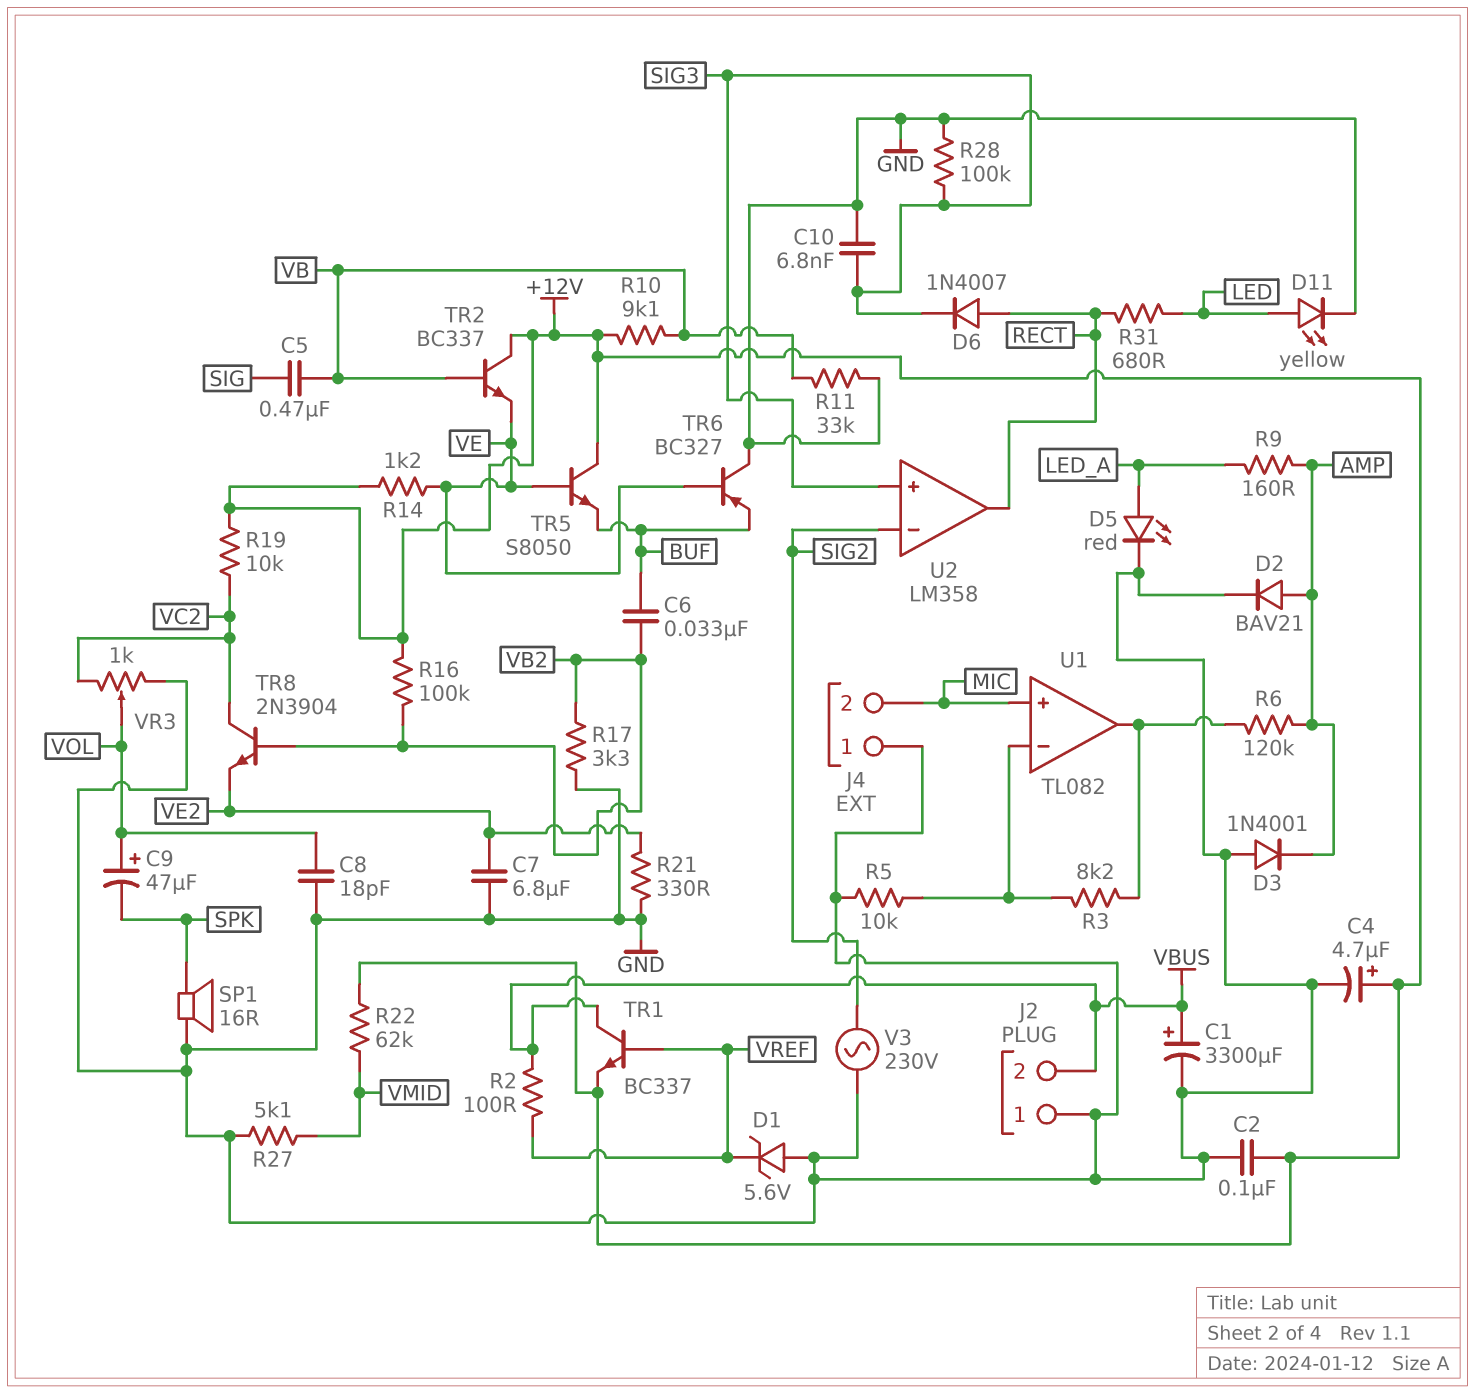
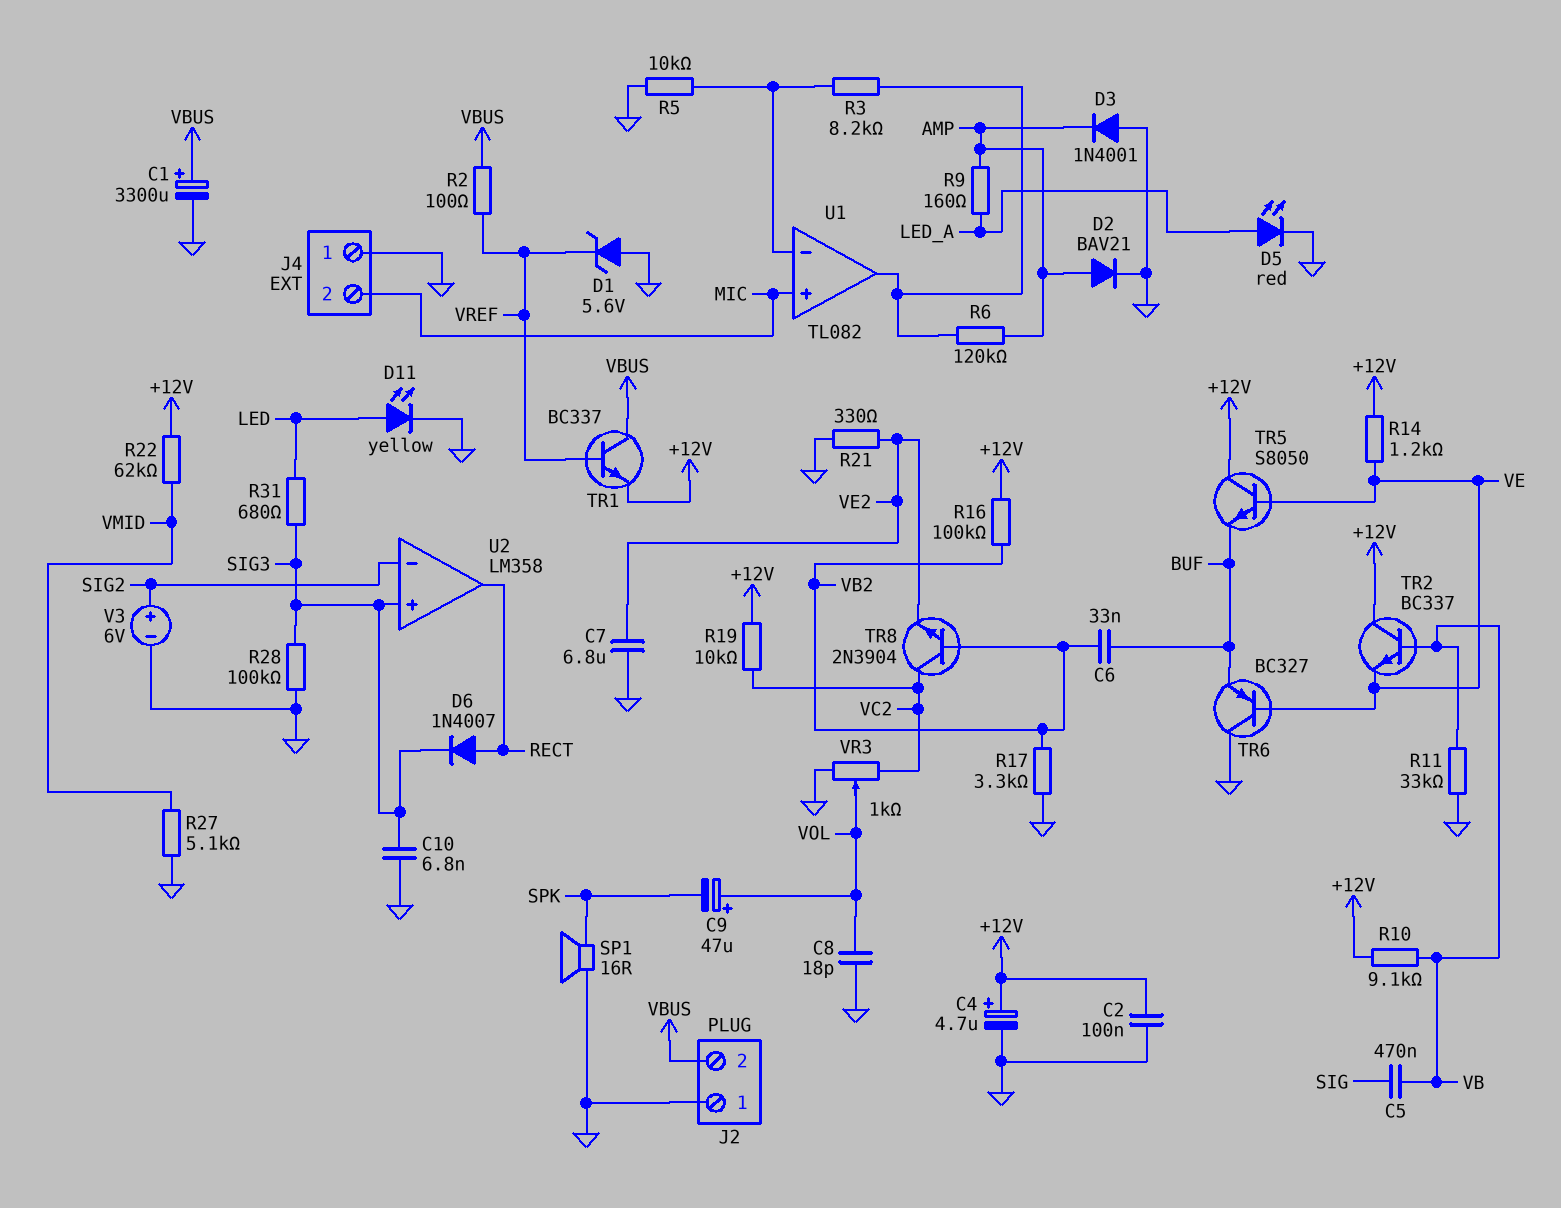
R31: 680 (LED, RECT) -> 680 (LED, SIG3)
V3: AC 230V (GND, SIG2) -> 6V (plus SIG2, minus GND)

